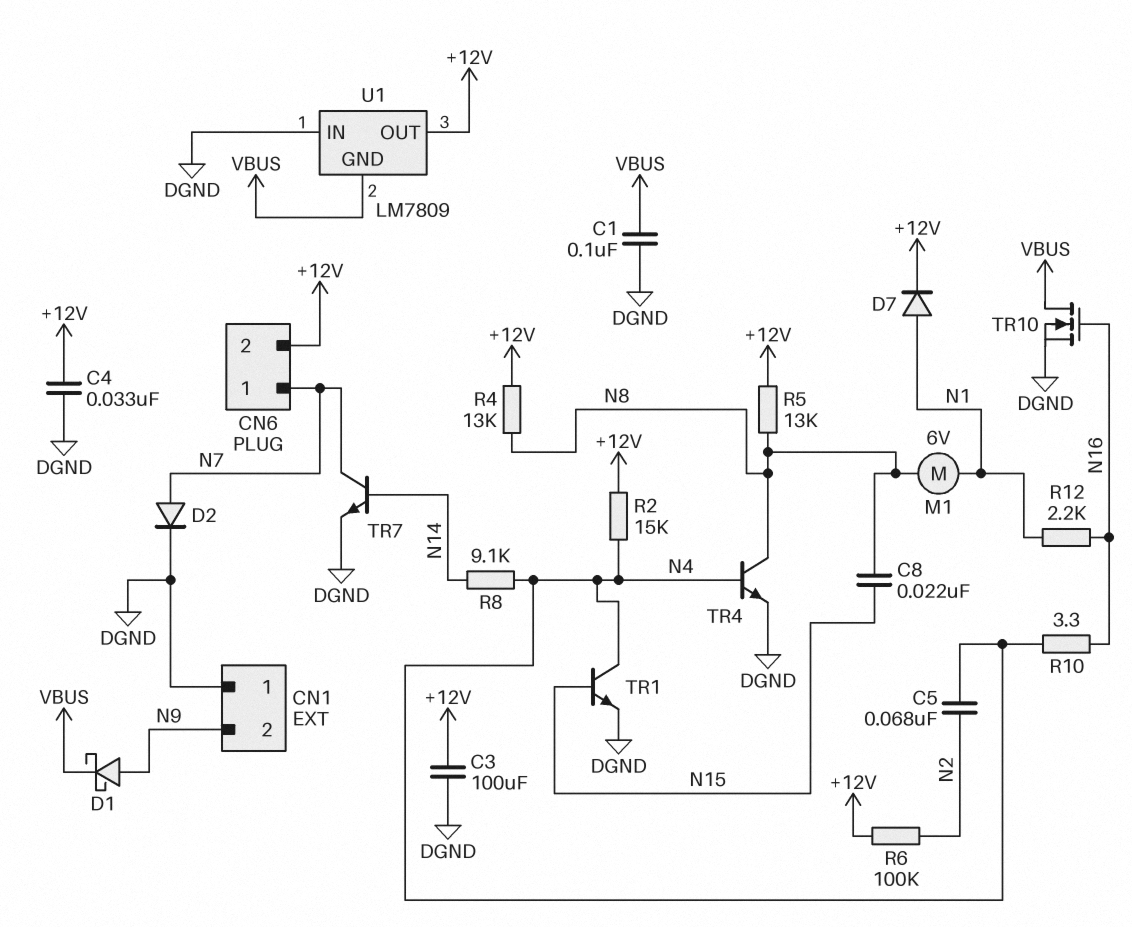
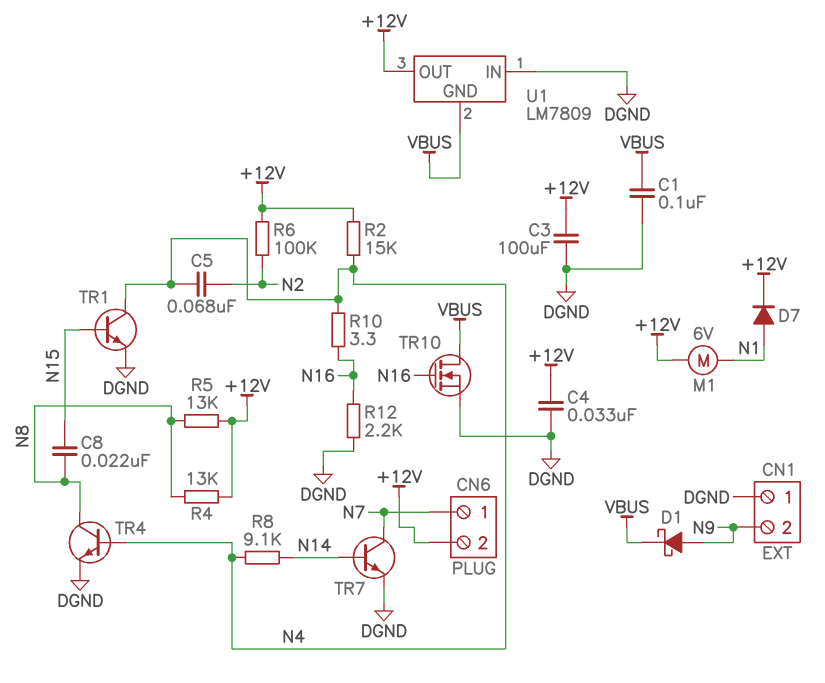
D2: diode (A N7, K DGND) -> none
M1: motor 6V (N1, N8) -> motor 6V (+12V, N1)
R12: 2.2k (N1, N16) -> 2.2k (DGND, N16)

